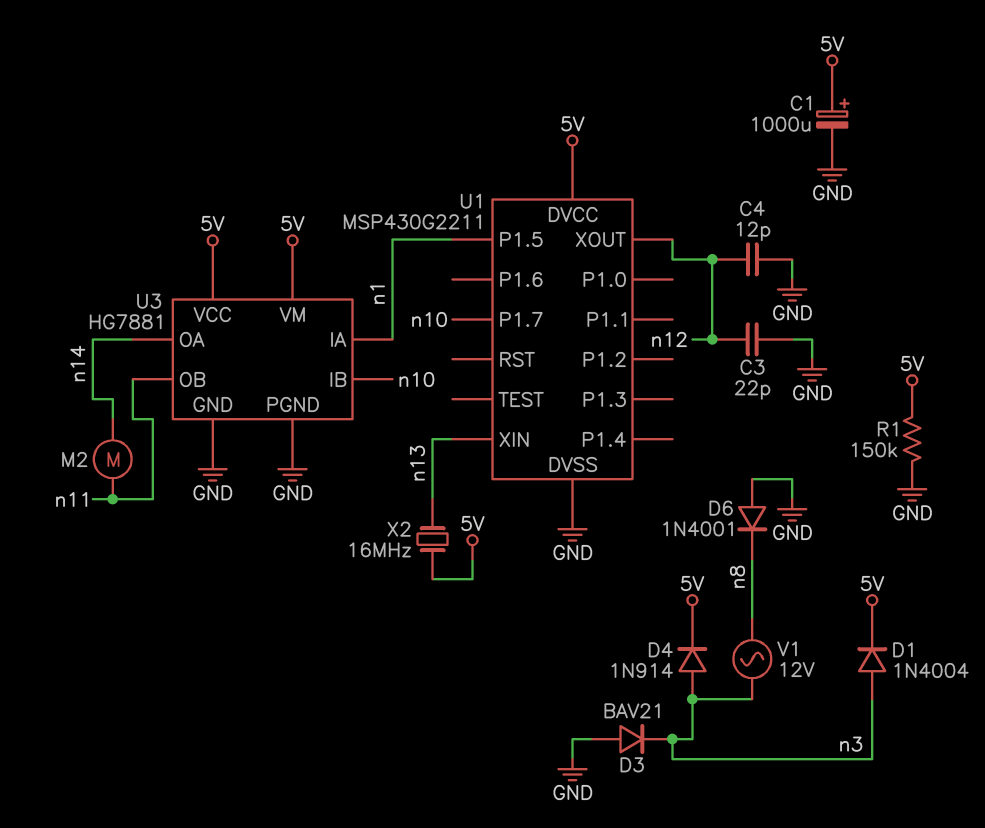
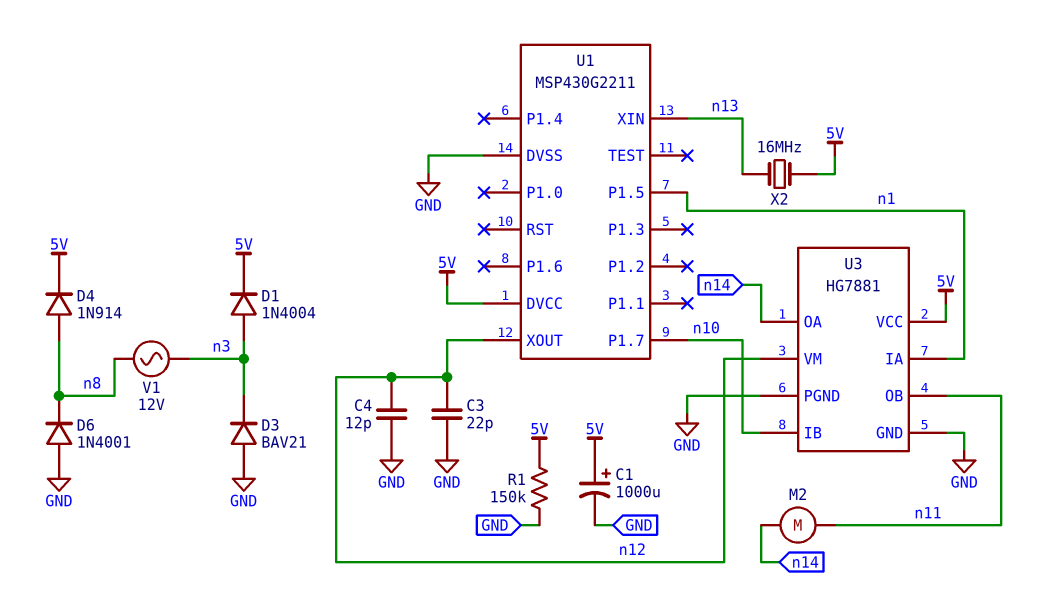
D4: diode 1N914 (A n3, K 5V) -> diode 1N914 (A n8, K 5V)
U3 pin VM: 5V -> n12

